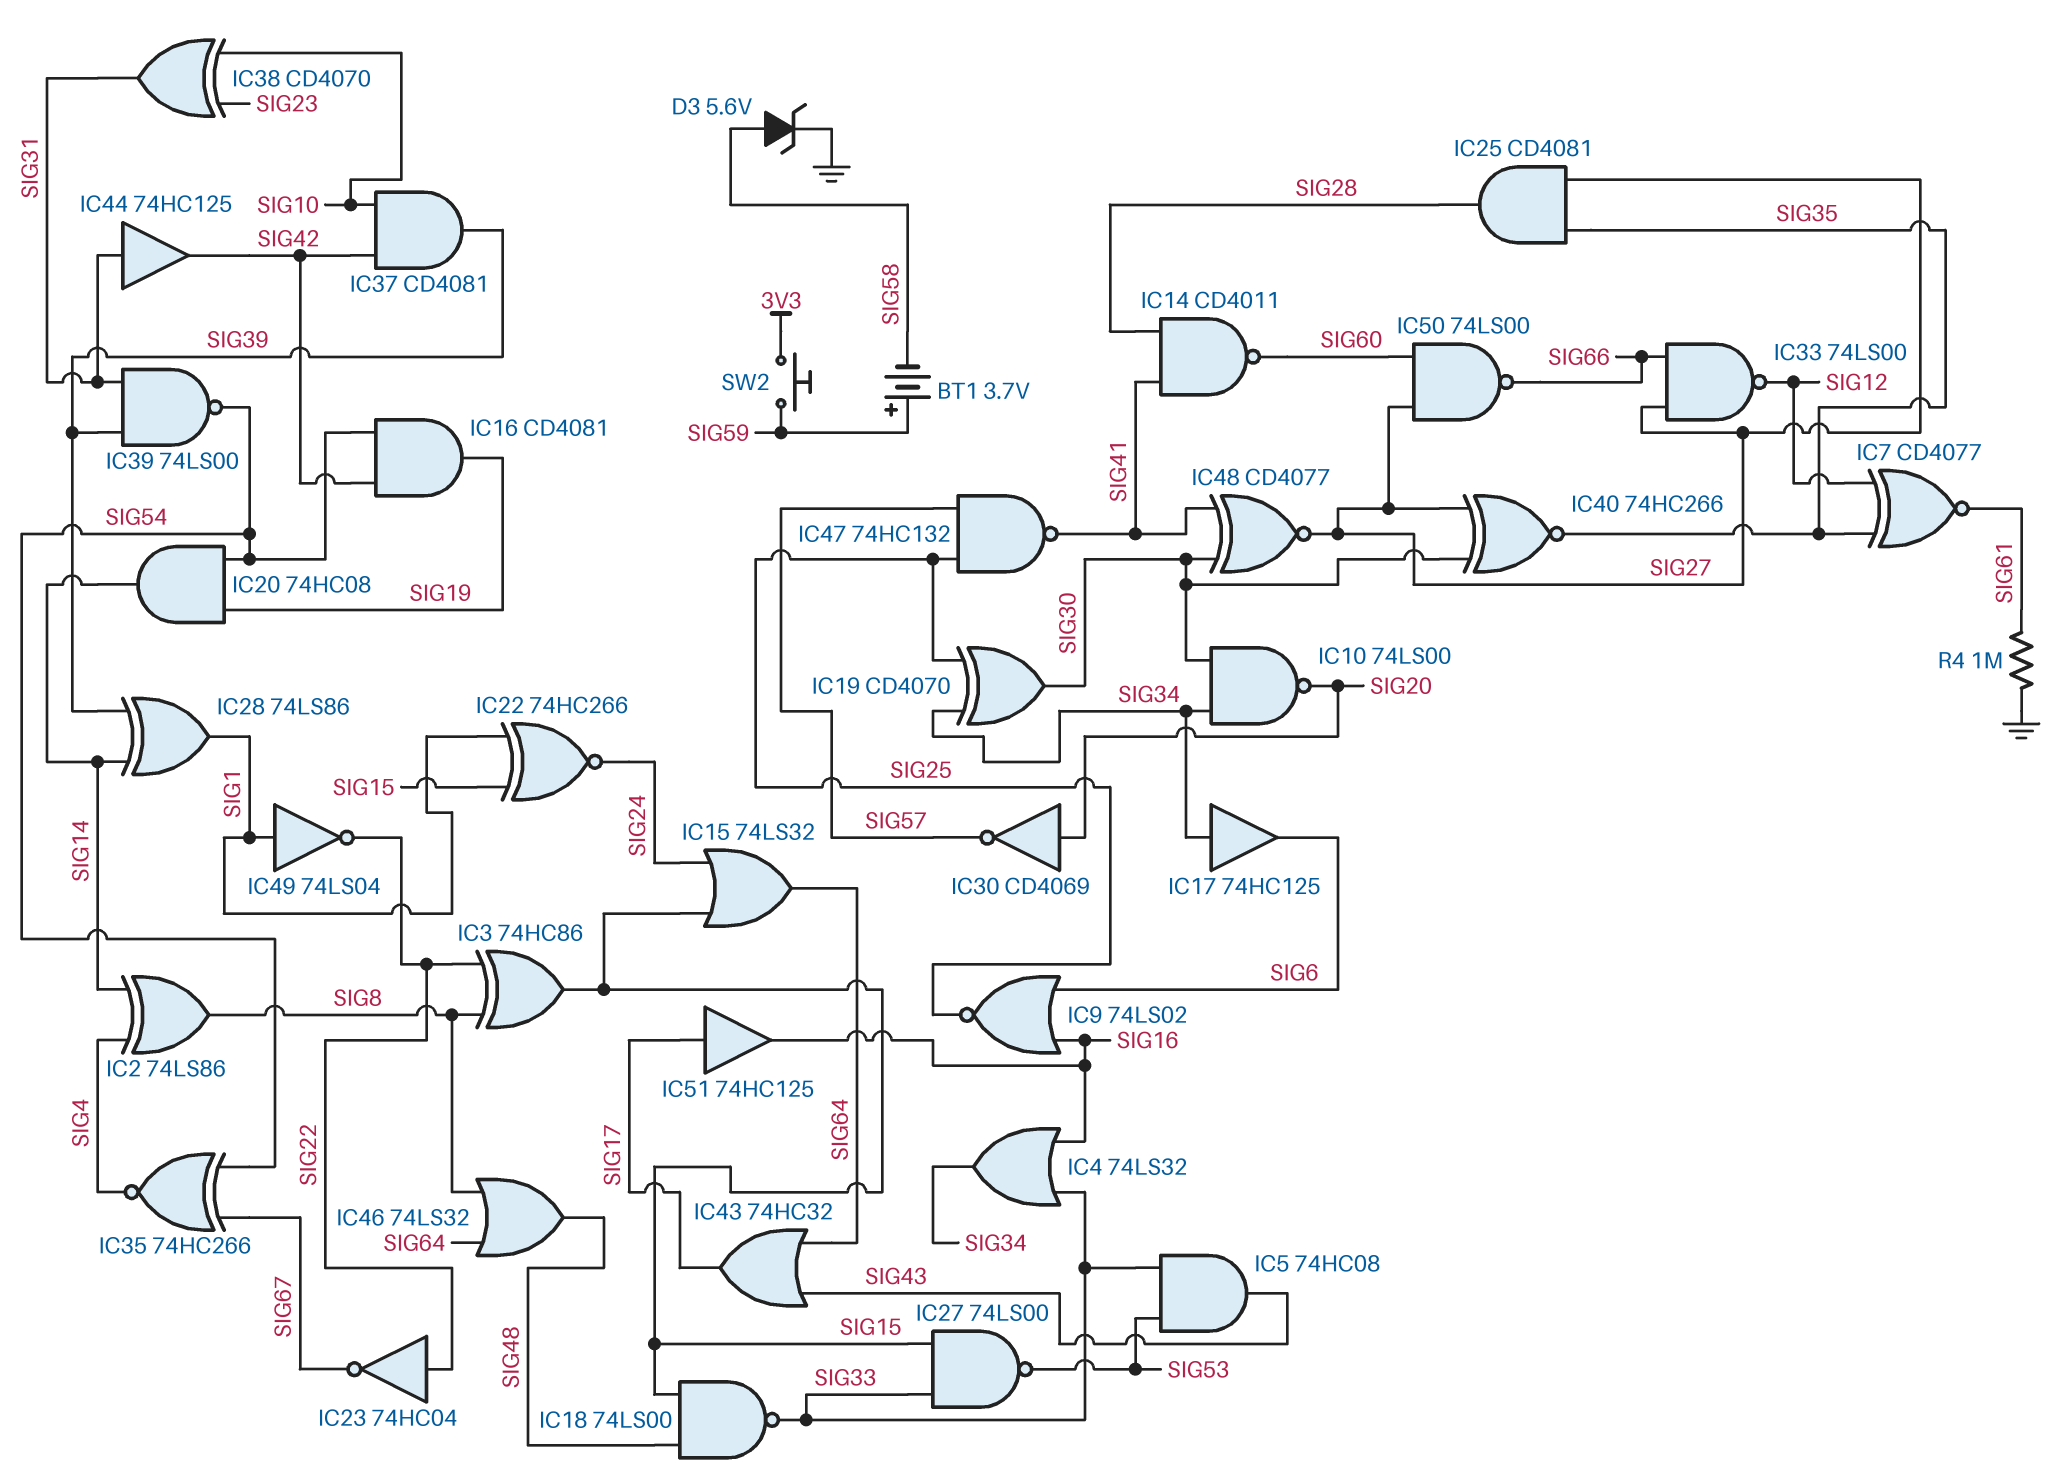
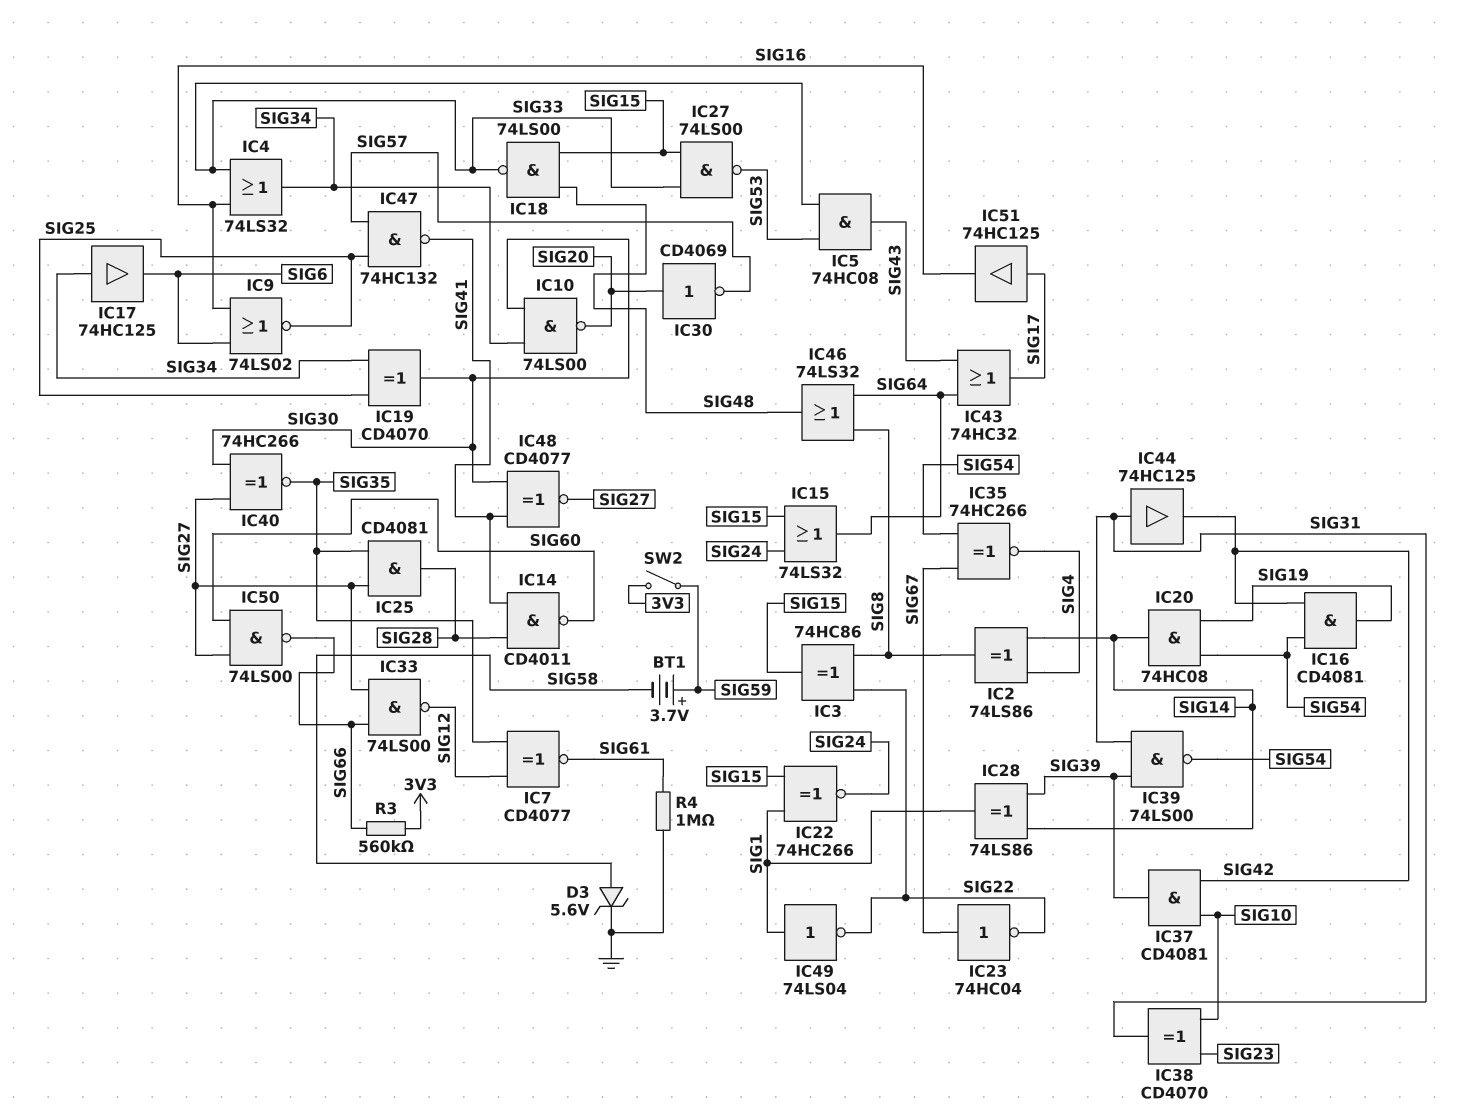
IC23: NOT 74HC04 (in SIG22, out SIG67) -> NOT 74HC04 (in SIG67, out SIG22)
R3: none -> 560k (3V3, SIG66)
SW2: button (3V3, SIG59) -> switch (3V3, SIG59)

